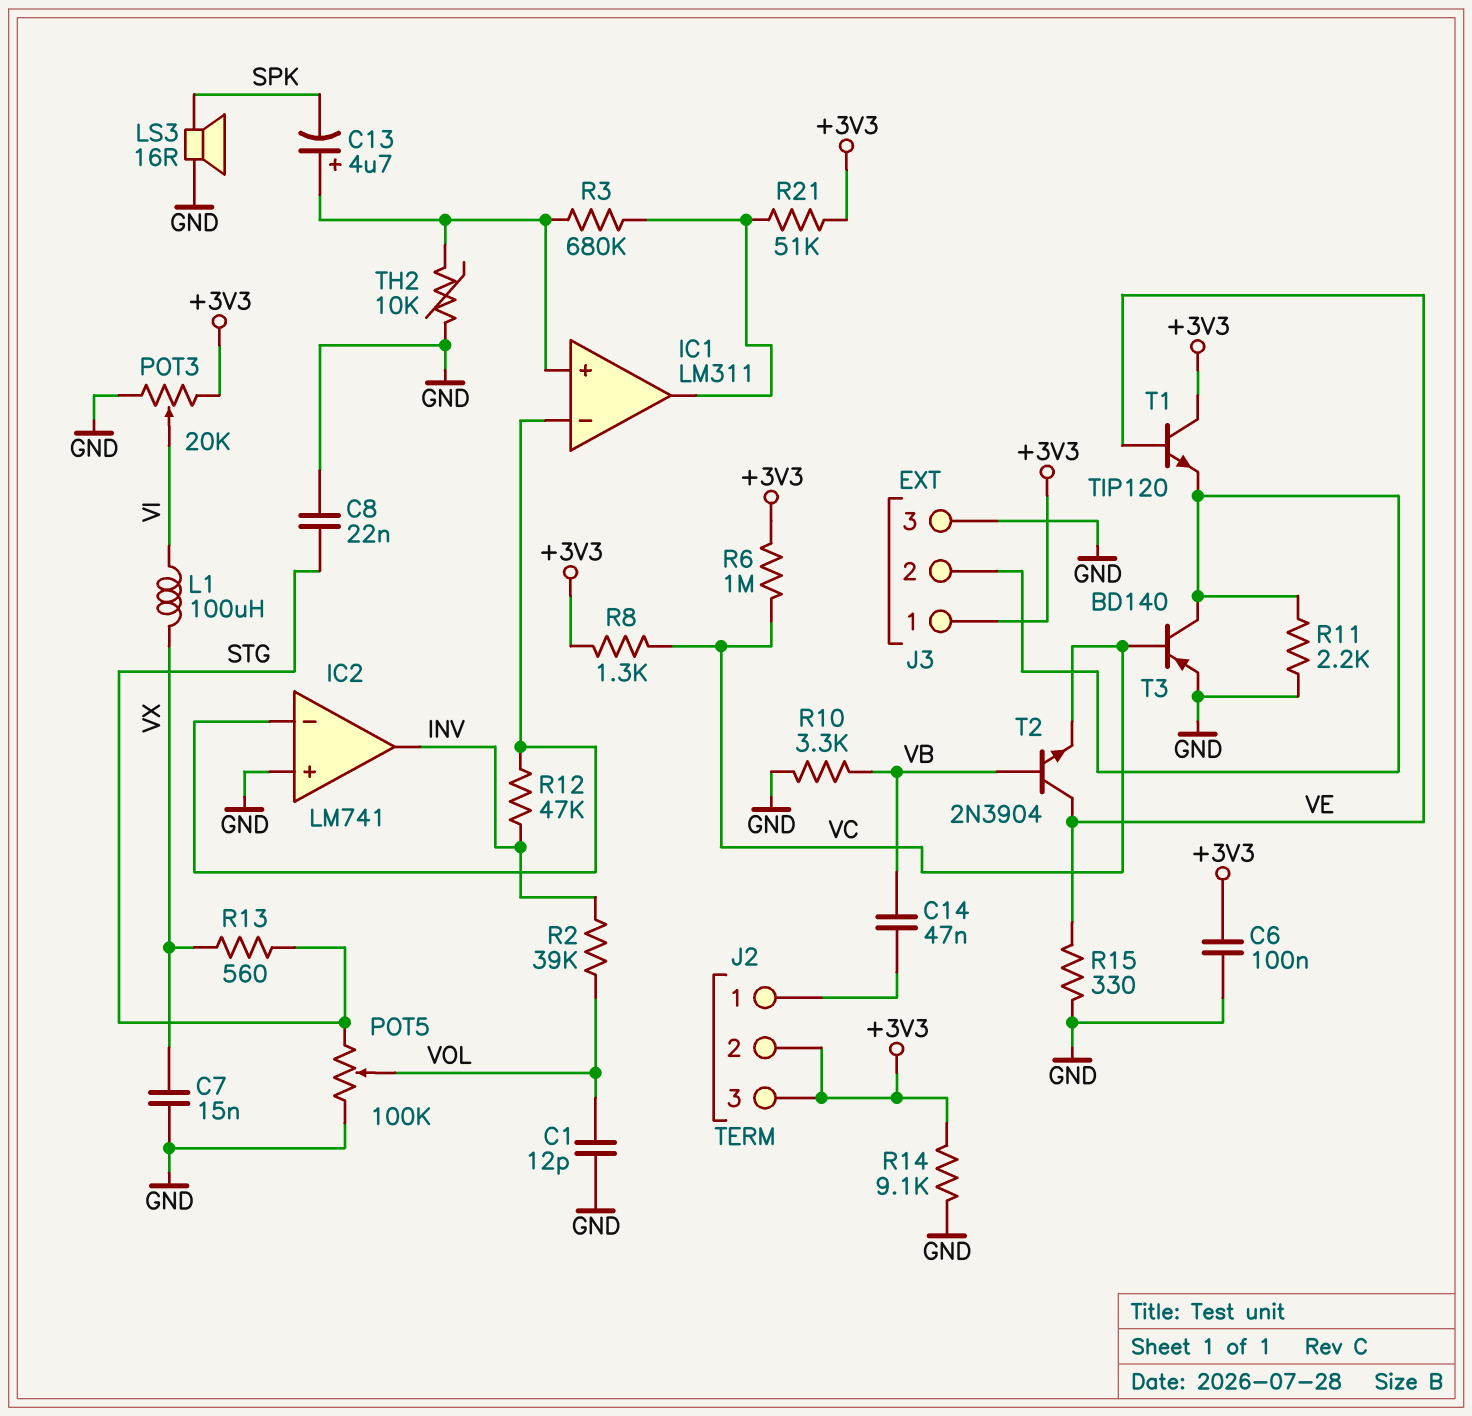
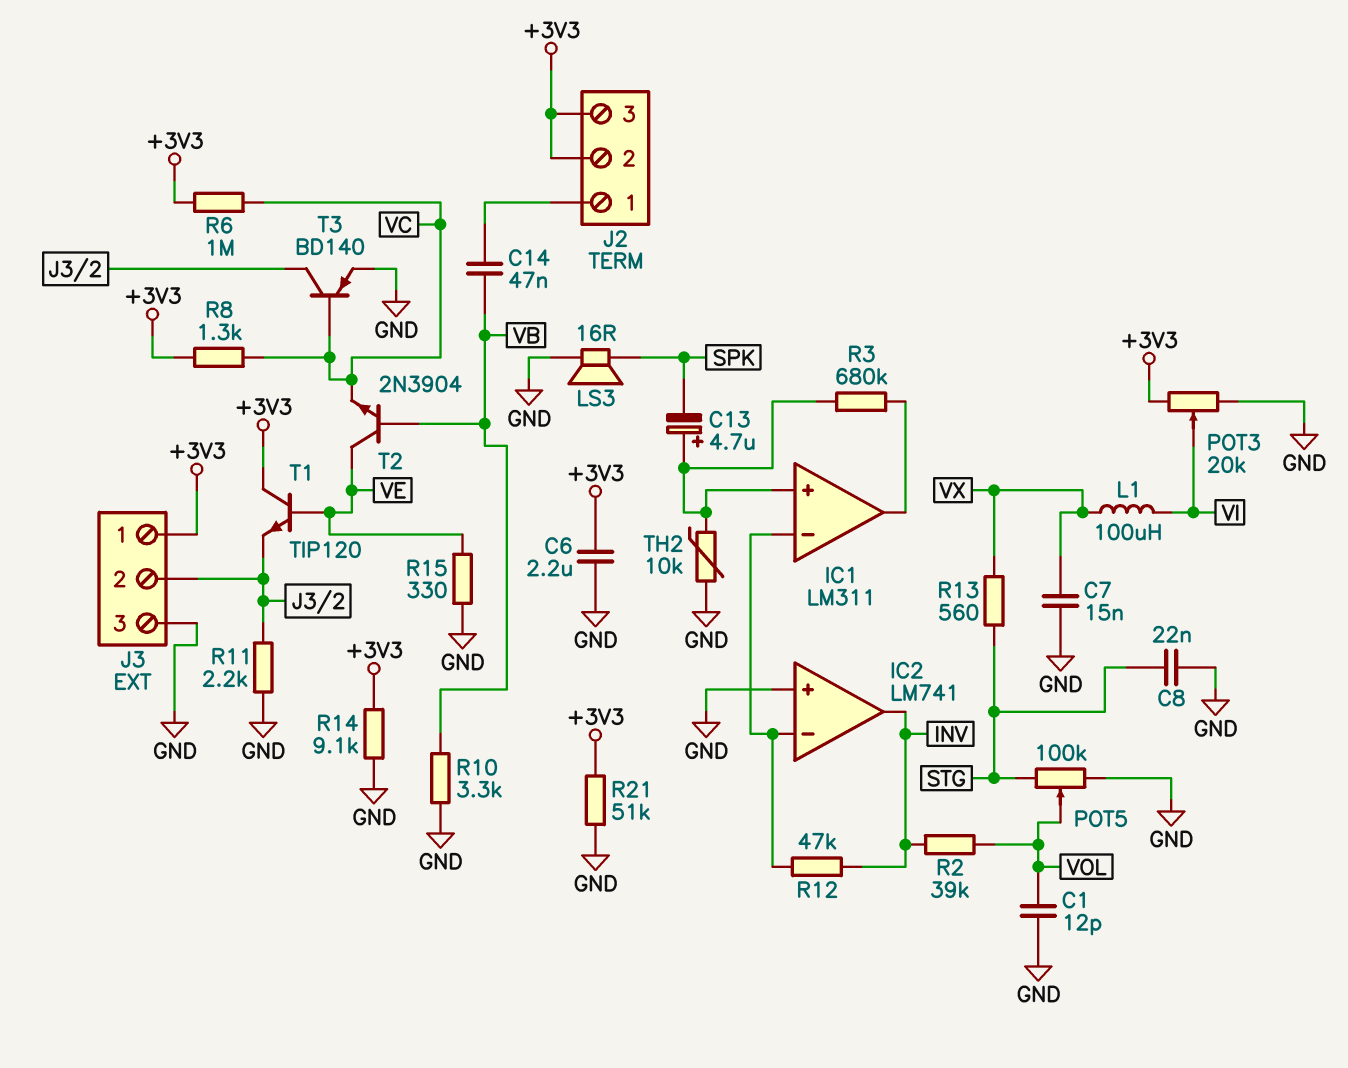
C6: 100nF (+3V3, GND) -> 2.2uF (+3V3, GND)
R21: 51k (+3V3, IC1/out) -> 51k (+3V3, GND)

